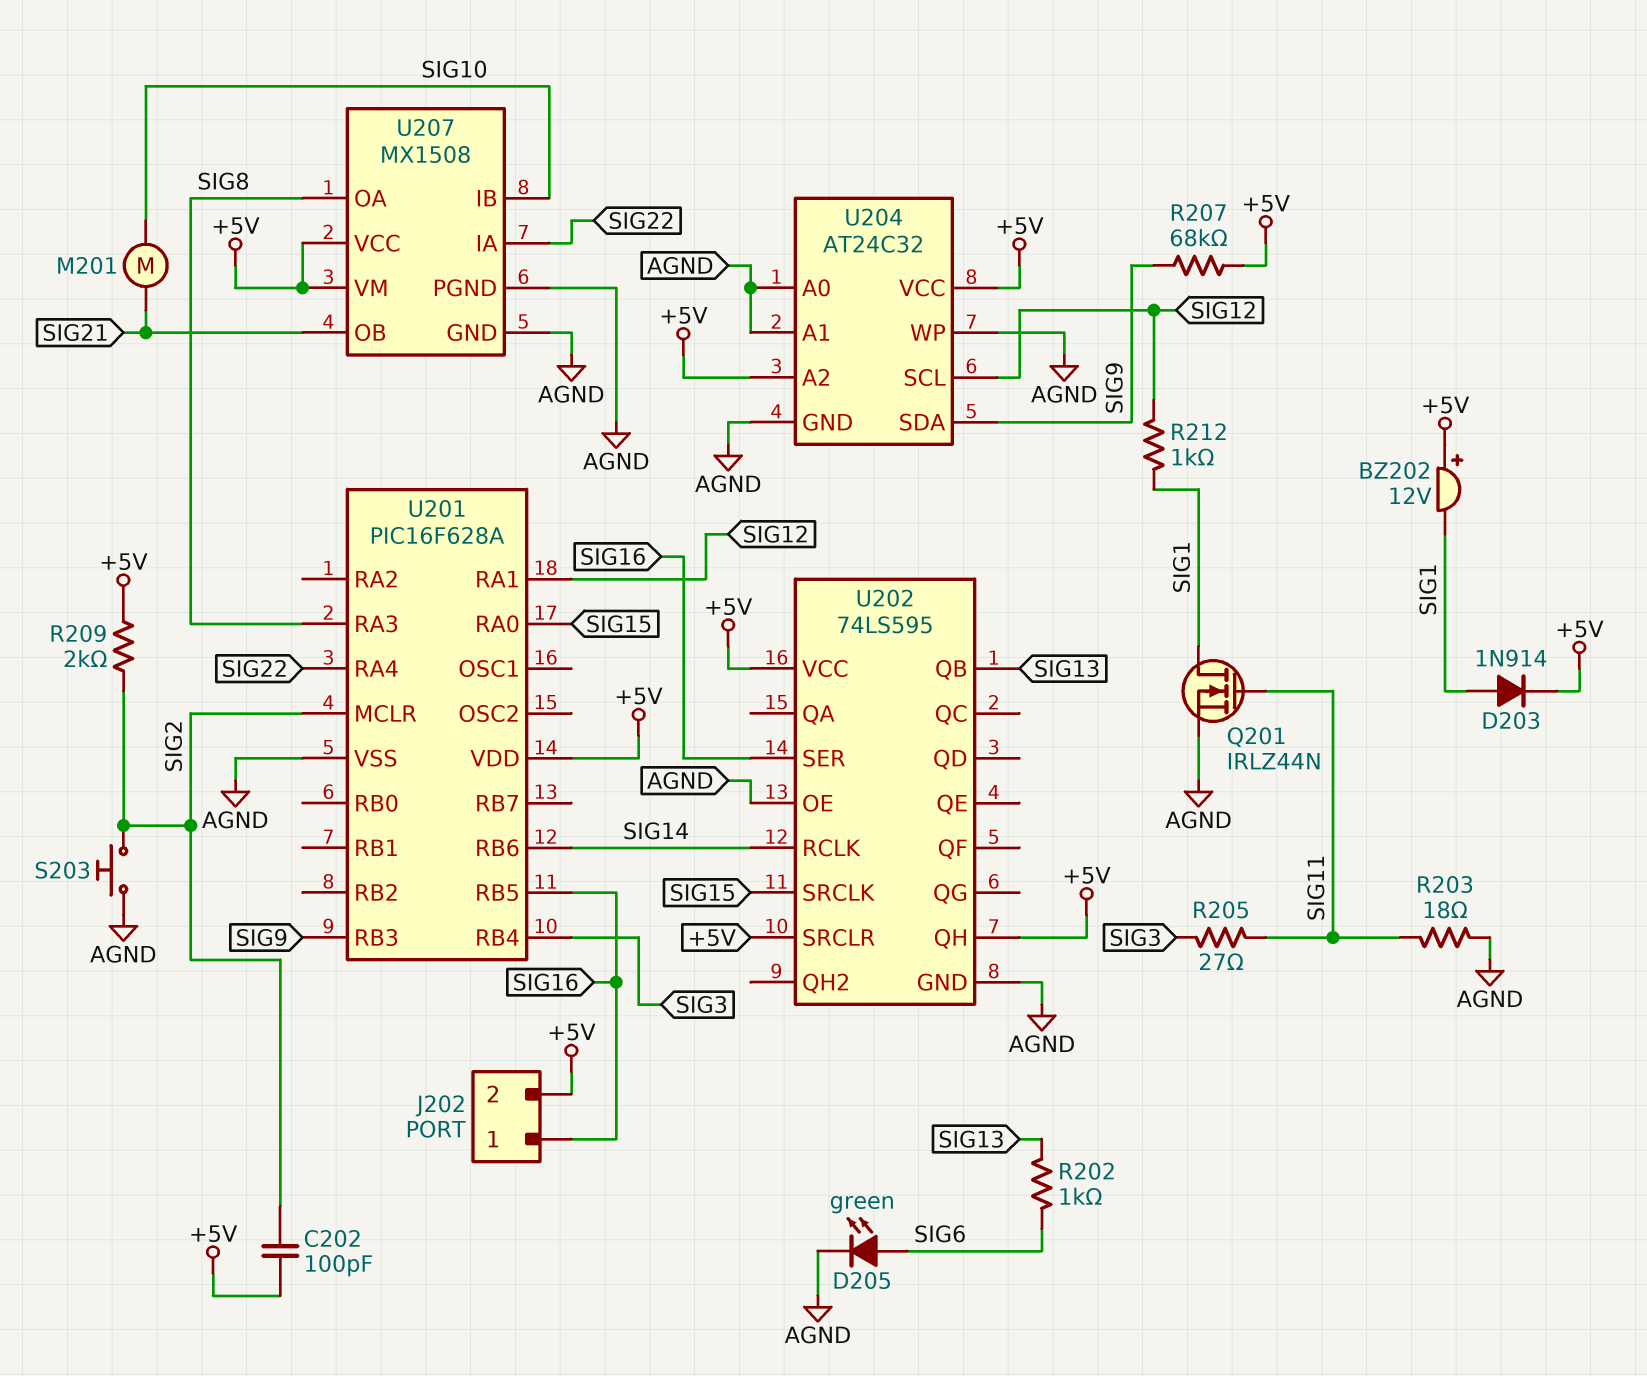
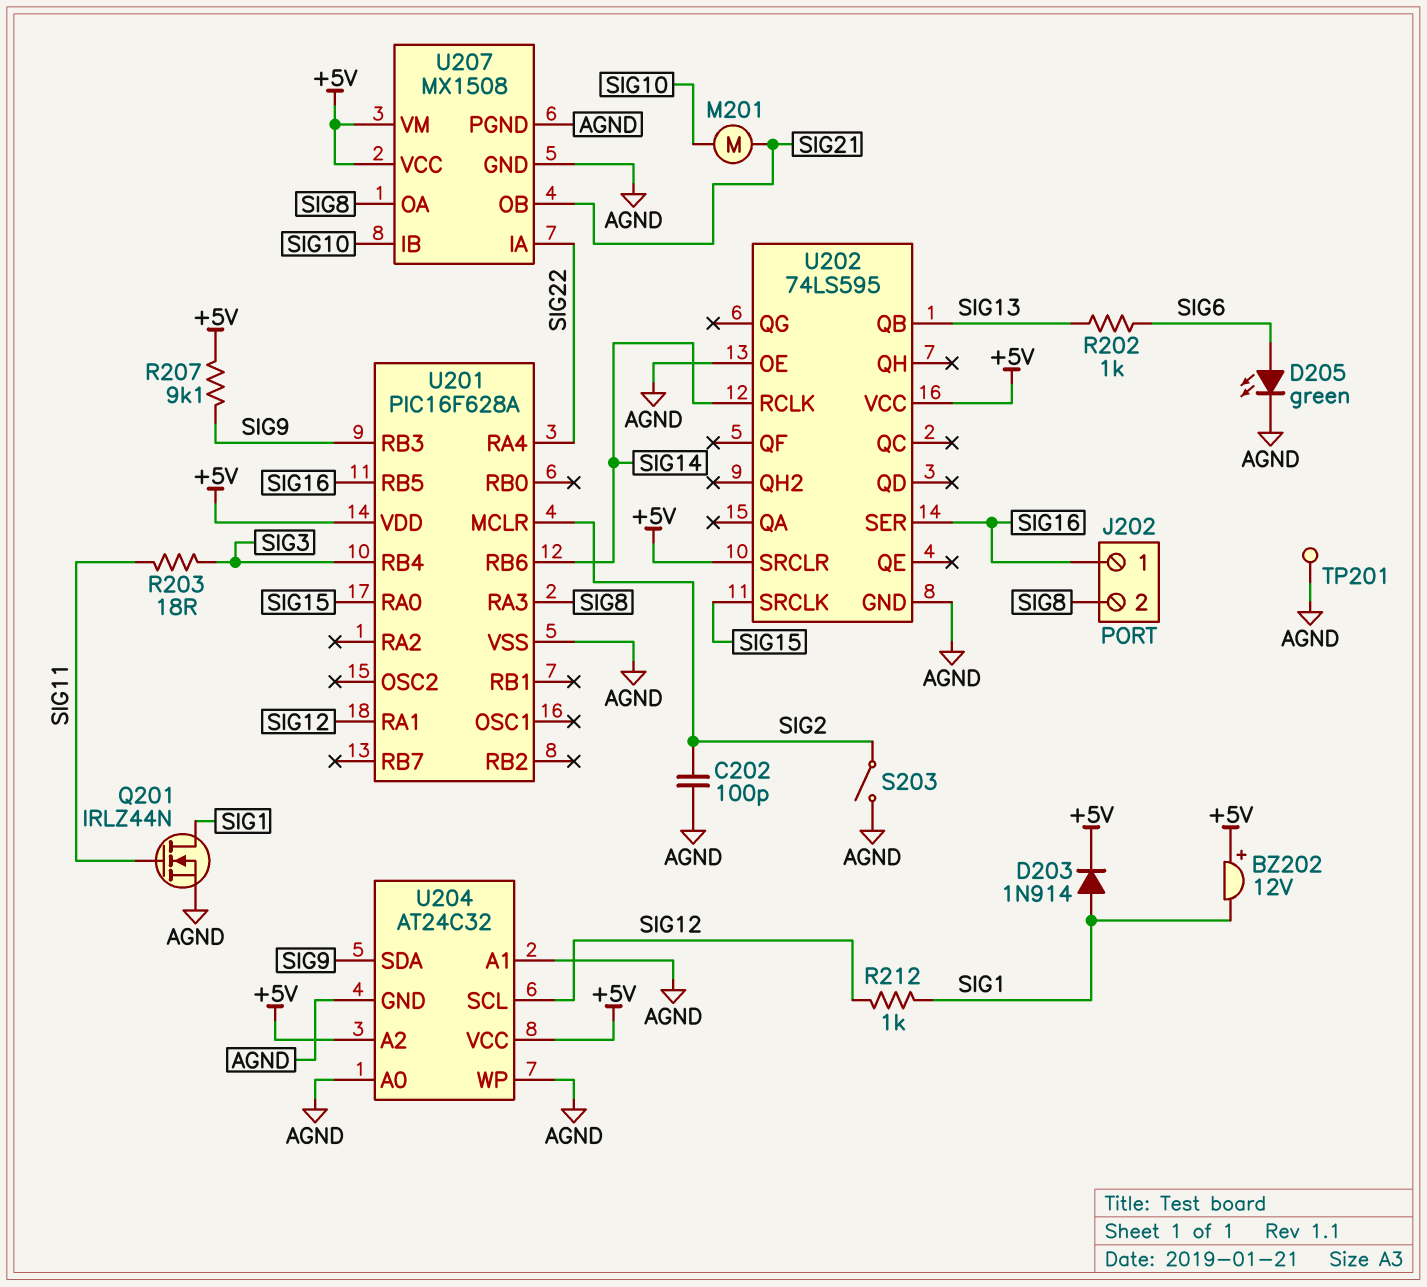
C202: 100pF (+5V, SIG2) -> 100pF (AGND, SIG2)
J202 pin 2: +5V -> SIG8
R203: 18 (AGND, SIG11) -> 18 (SIG3, SIG11)
R205: 27 (SIG3, SIG11) -> none
R207: 68k (+5V, SIG9) -> 9.1k (+5V, SIG9)
R209: 2k (+5V, SIG2) -> none
S203: button (AGND, SIG2) -> switch (AGND, SIG2)
TP201: none -> test point (AGND)
U202 pin QH: +5V -> none

